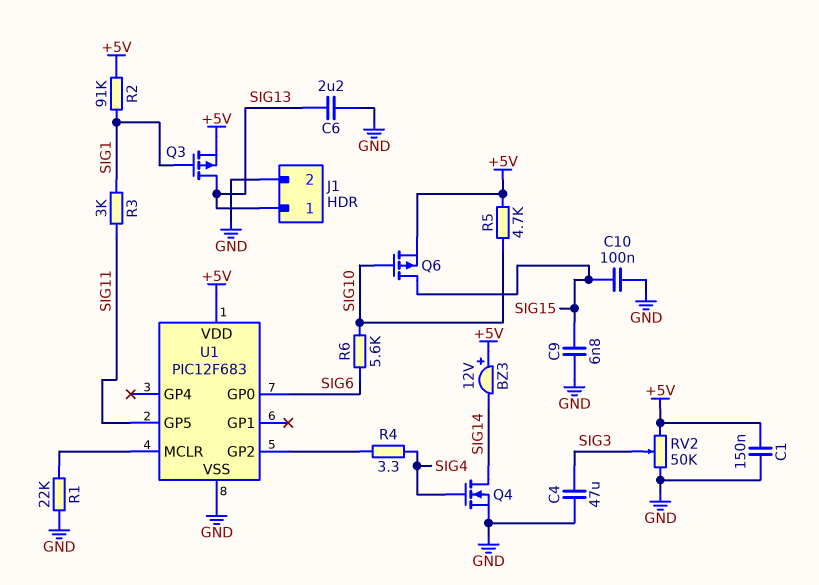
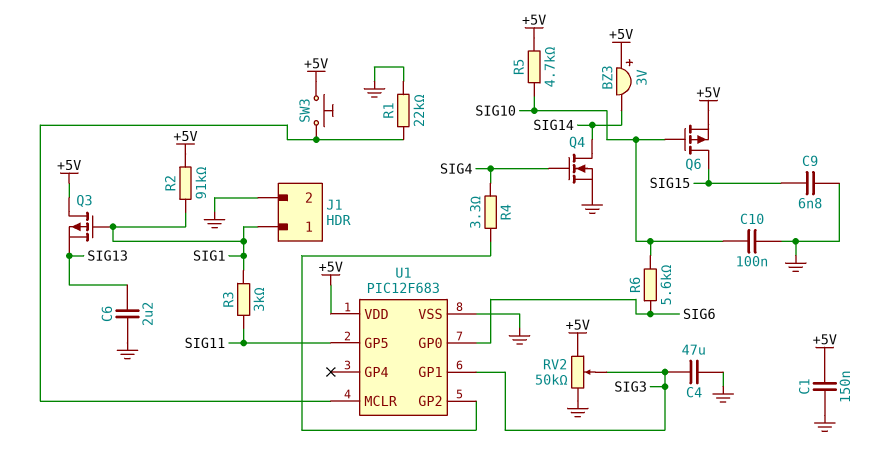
BZ3: buzzer 12V (plus +5V, minus SIG14) -> buzzer 3V (plus +5V, minus SIG14)
C10: 100nF (GND, SIG15) -> 100nF (GND, SIG10)
J1 pin 1: SIG13 -> SIG1
Q3: PMOS (G SIG1, D SIG13, S +5V) -> PMOS (G SIG1, D +5V, S SIG13)
SW3: none -> button (+5V, U1/MCLR)
U1 pin GP1: none -> SIG3

